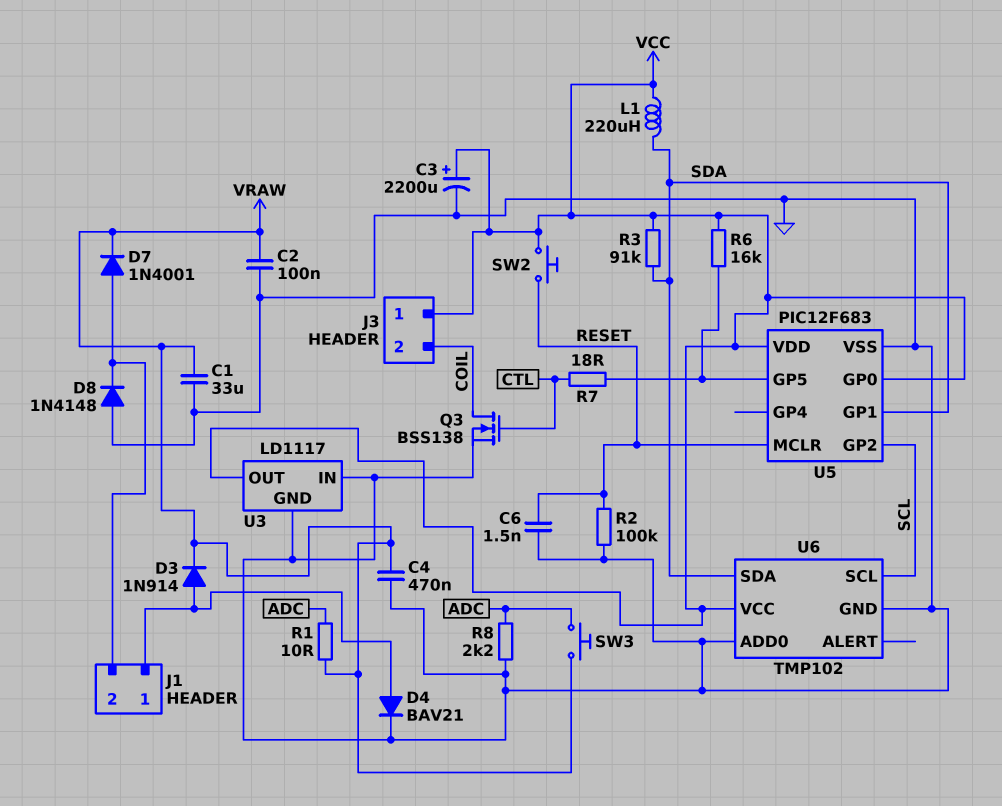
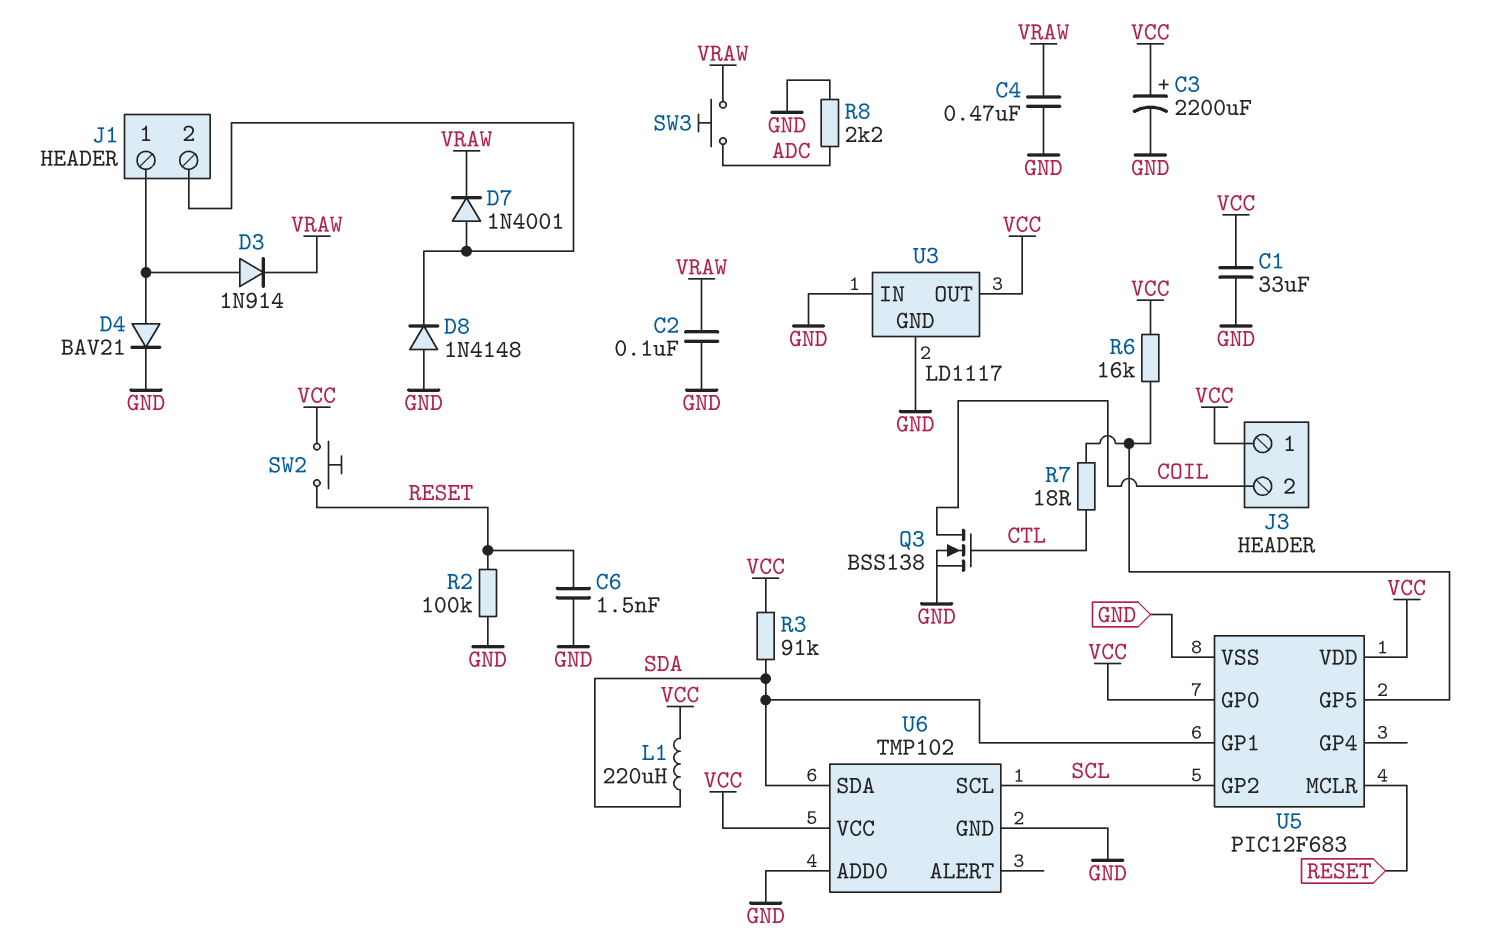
C1: 33uF (GND, VRAW) -> 33uF (GND, VCC)
R1: 10 (ADC, VRAW) -> none

